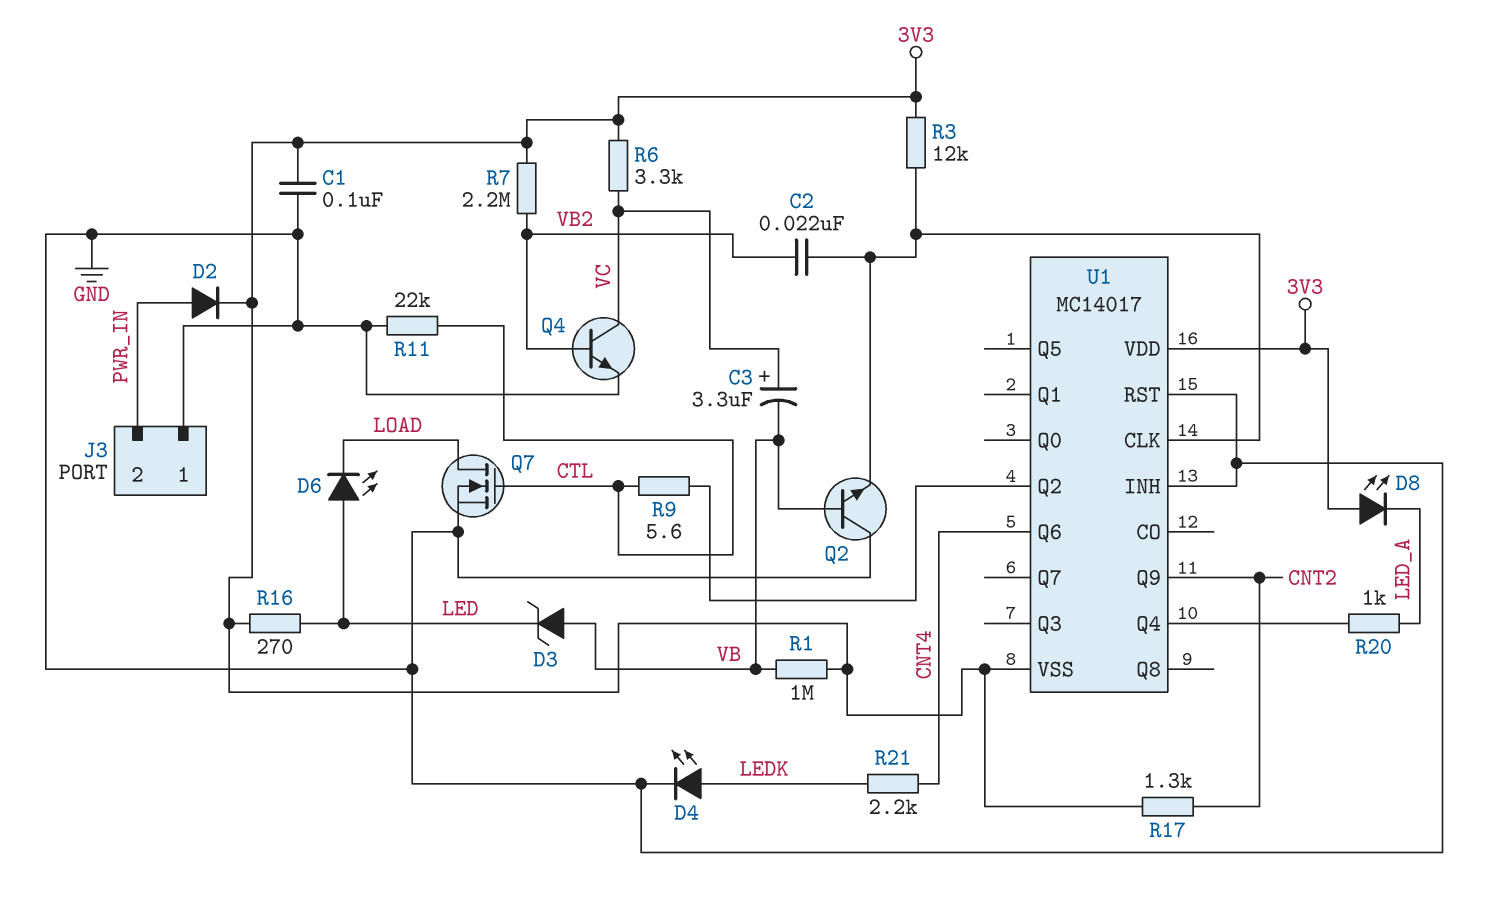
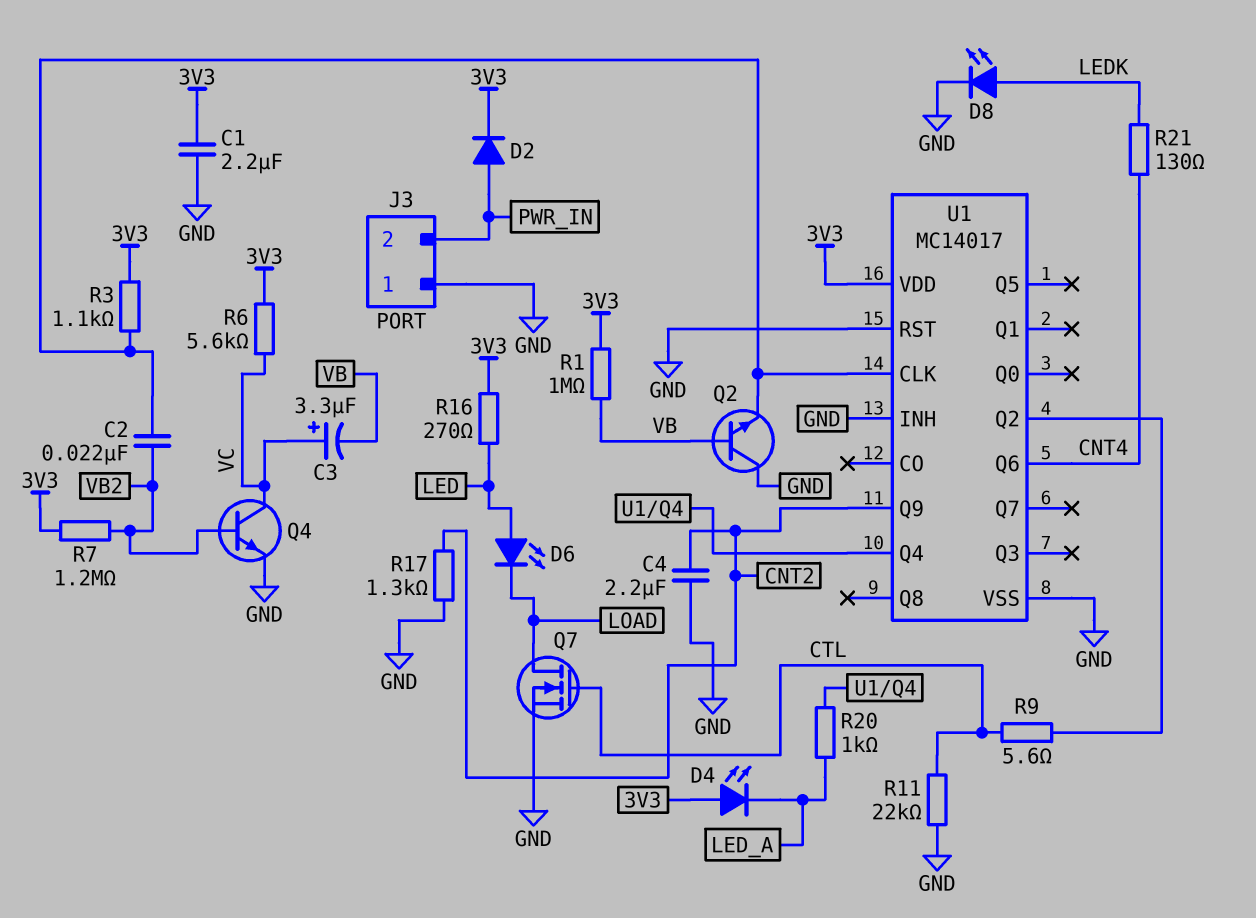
C1: 100nF (3V3, GND) -> 2.2uF (3V3, GND)
C4: none -> 2.2uF (CNT2, GND)
D3: zener (A VB, K LED) -> none
D4: LED (A LEDK, K GND) -> LED (A 3V3, K LED_A)
D8: LED (A 3V3, K LED_A) -> LED (A LEDK, K GND)
R3: 12k (3V3, U1/CLK) -> 1.1k (3V3, U1/CLK)
R6: 3.3k (3V3, VC) -> 5.6k (3V3, VC)
R7: 2.2M (3V3, VB2) -> 1.2M (3V3, VB2)
R17: 1.3k (3V3, CNT2) -> 1.3k (CNT2, GND)
R21: 2.2k (CNT4, LEDK) -> 130 (CNT4, LEDK)
U1 pin VSS: 3V3 -> GND

